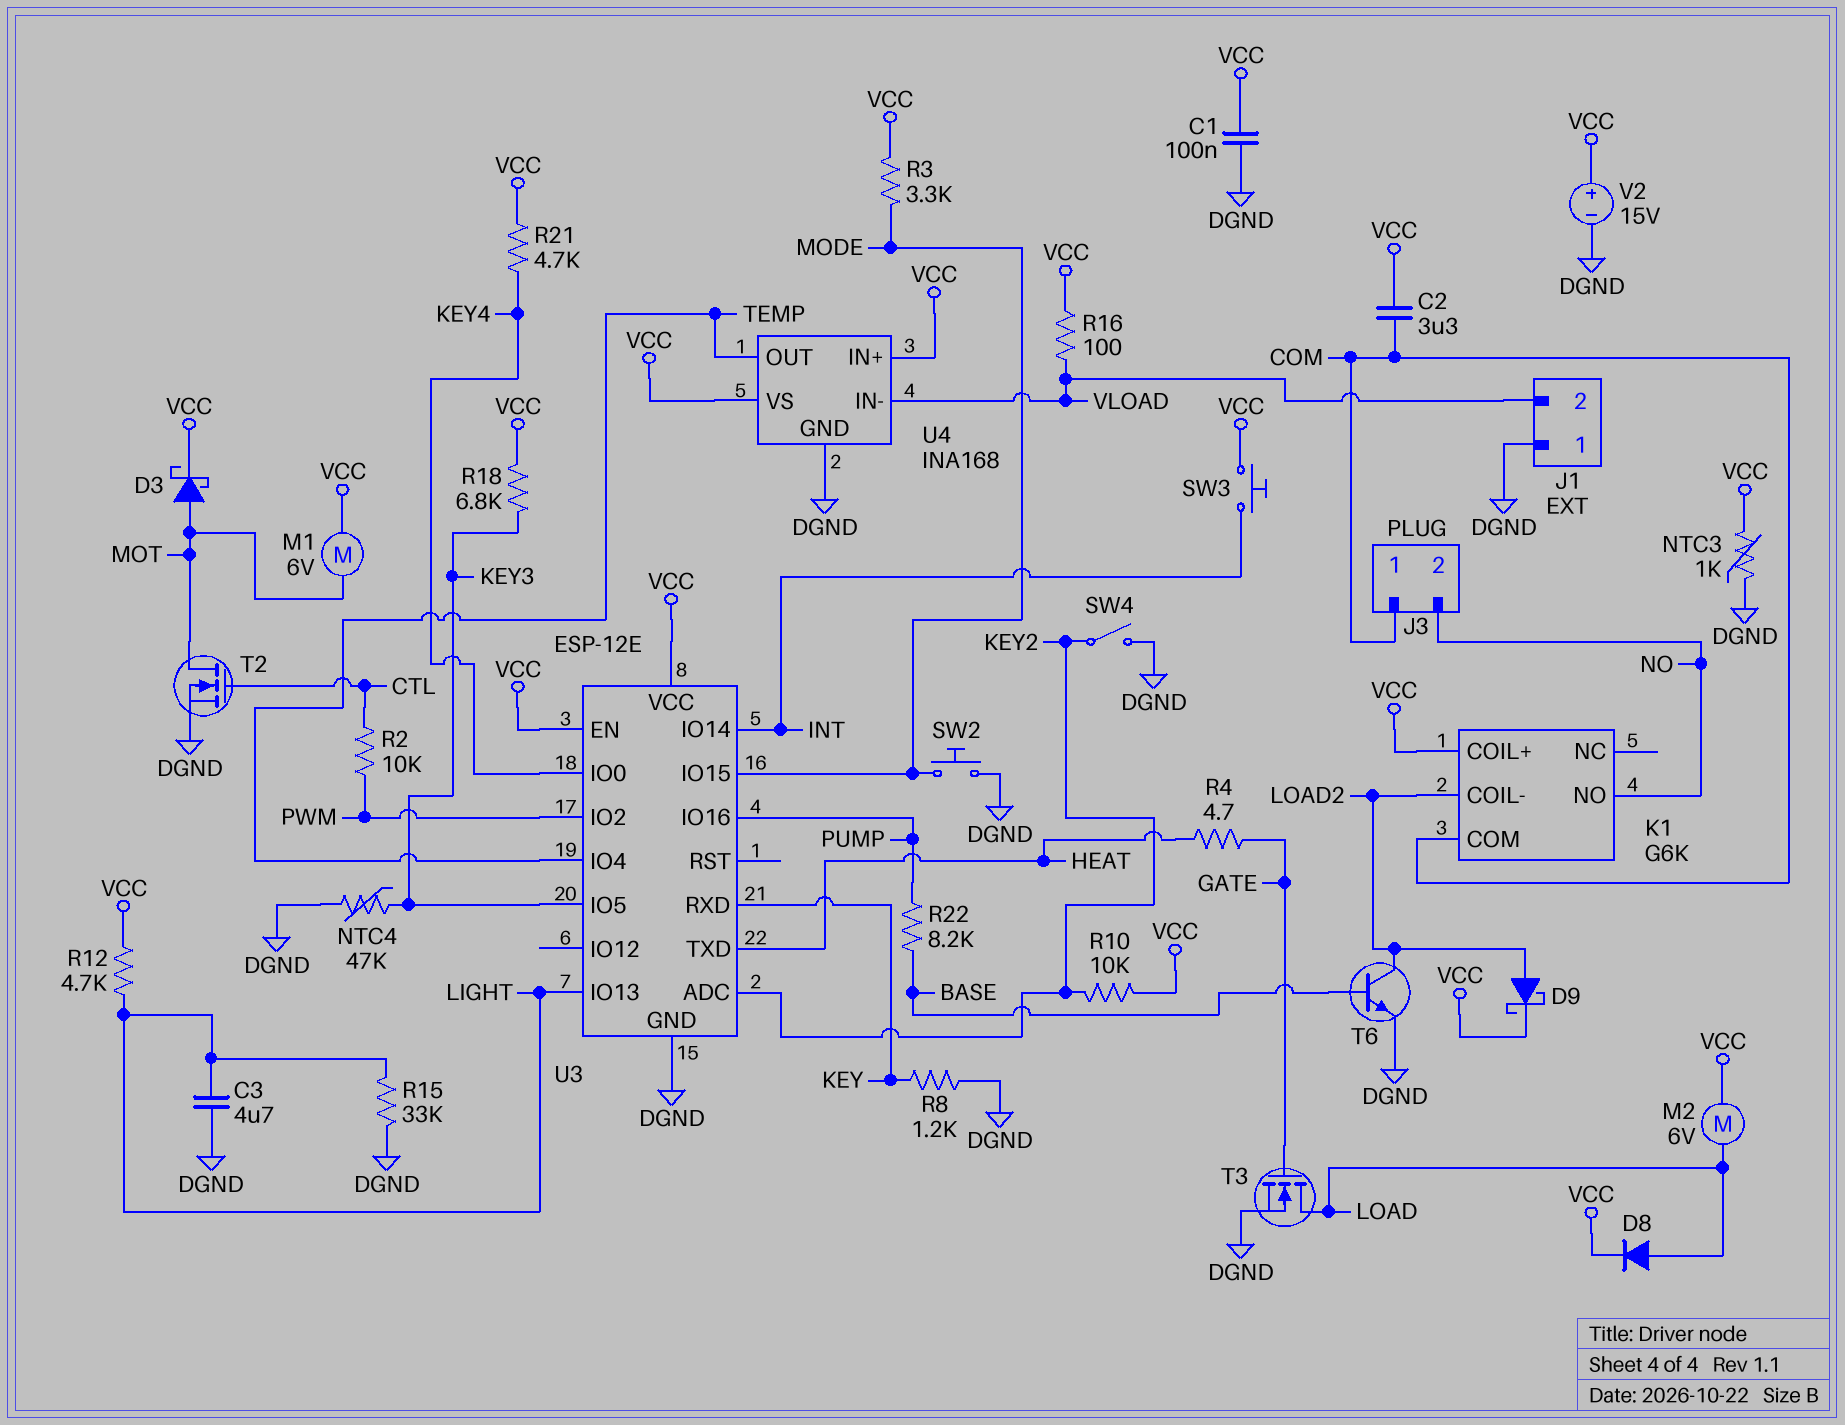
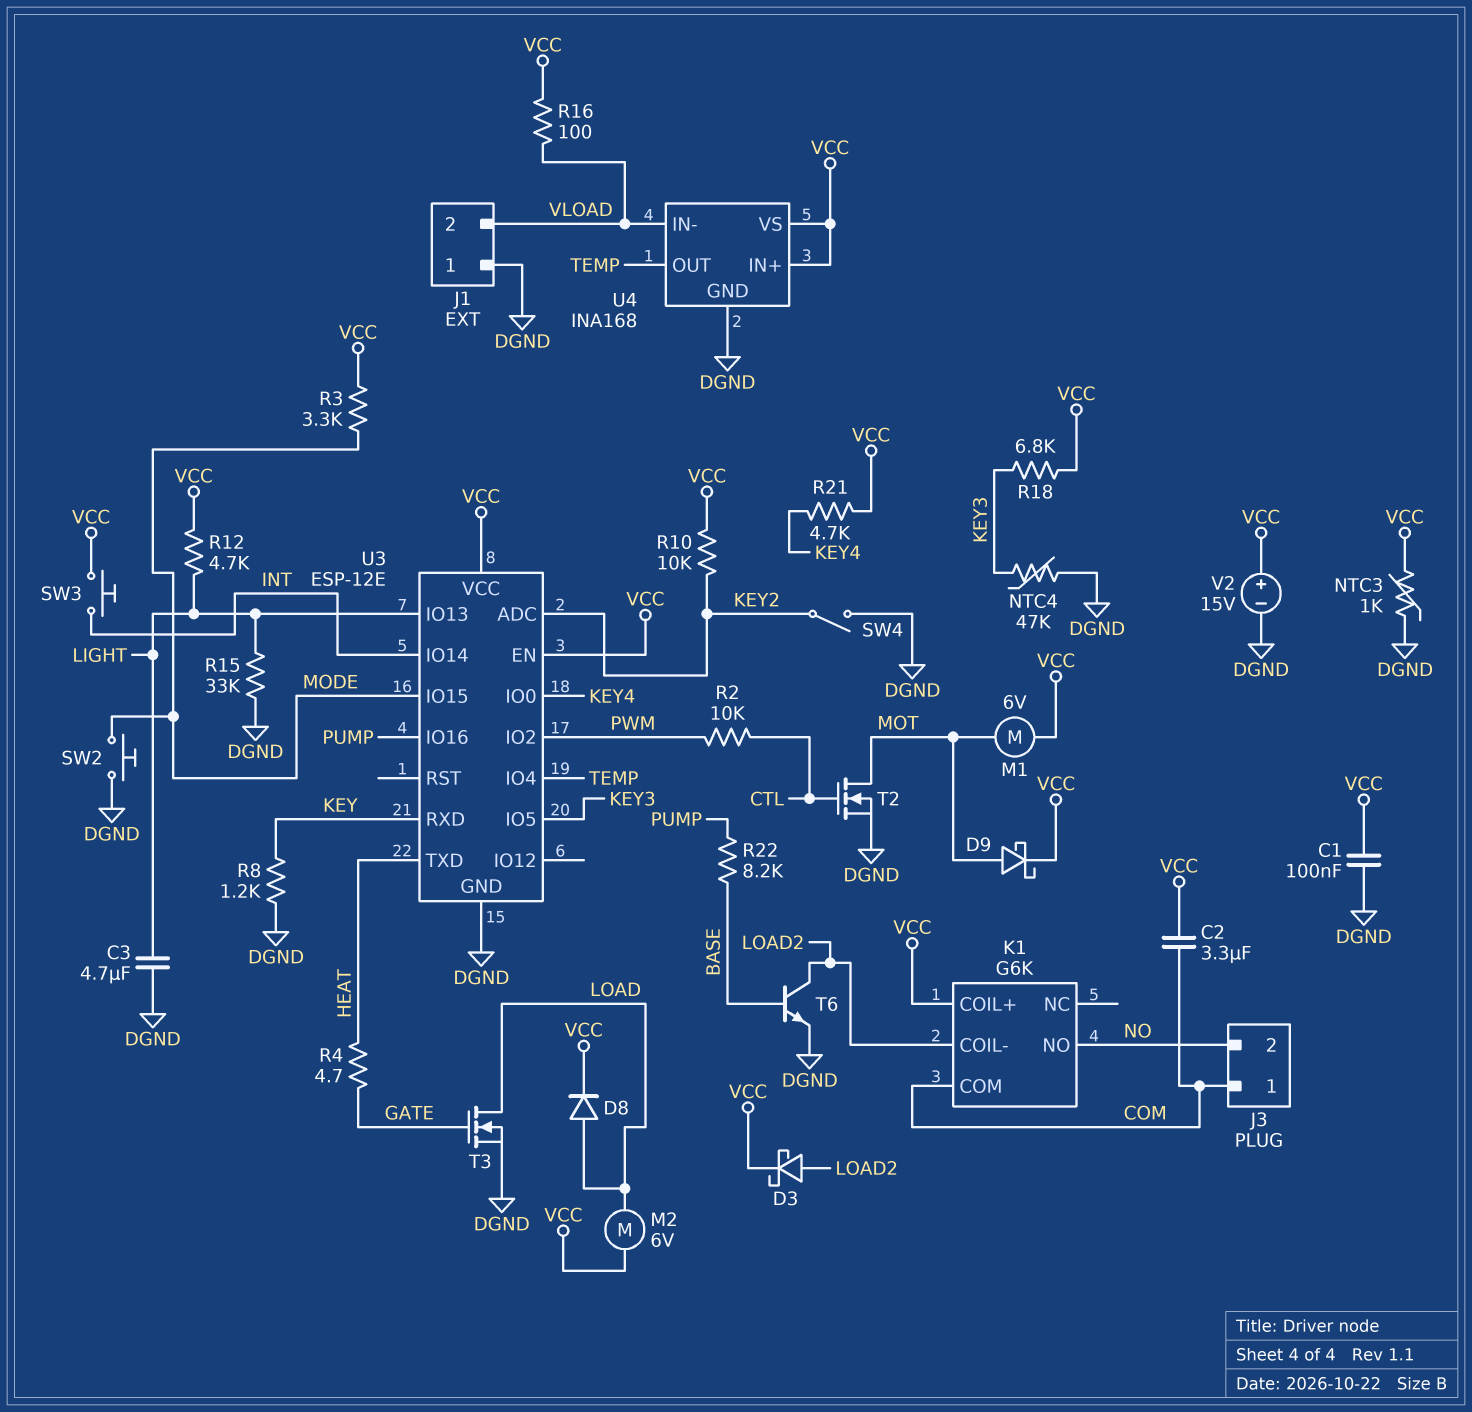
D3: schottky (A MOT, K VCC) -> schottky (A LOAD2, K VCC)
D9: schottky (A LOAD2, K VCC) -> schottky (A MOT, K VCC)

